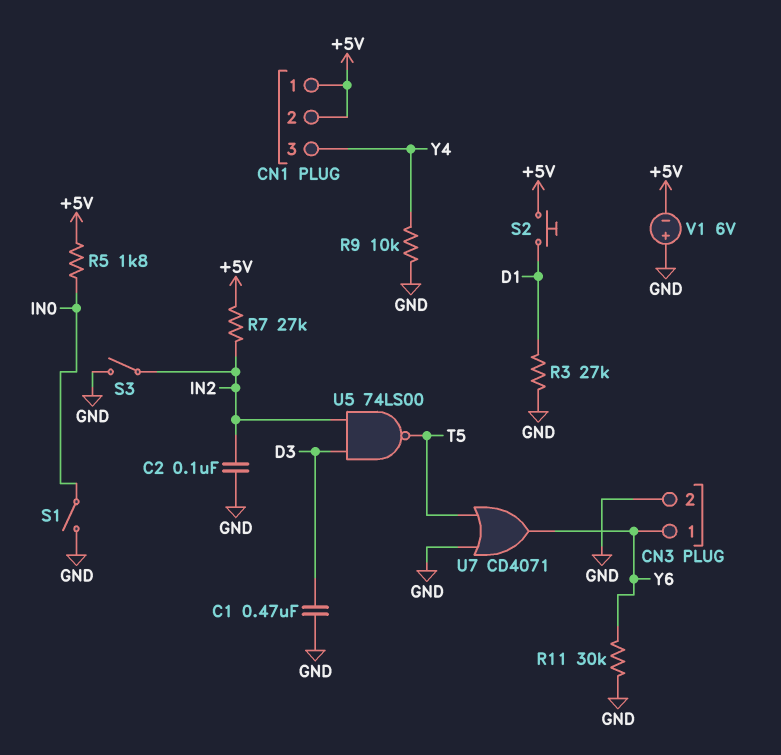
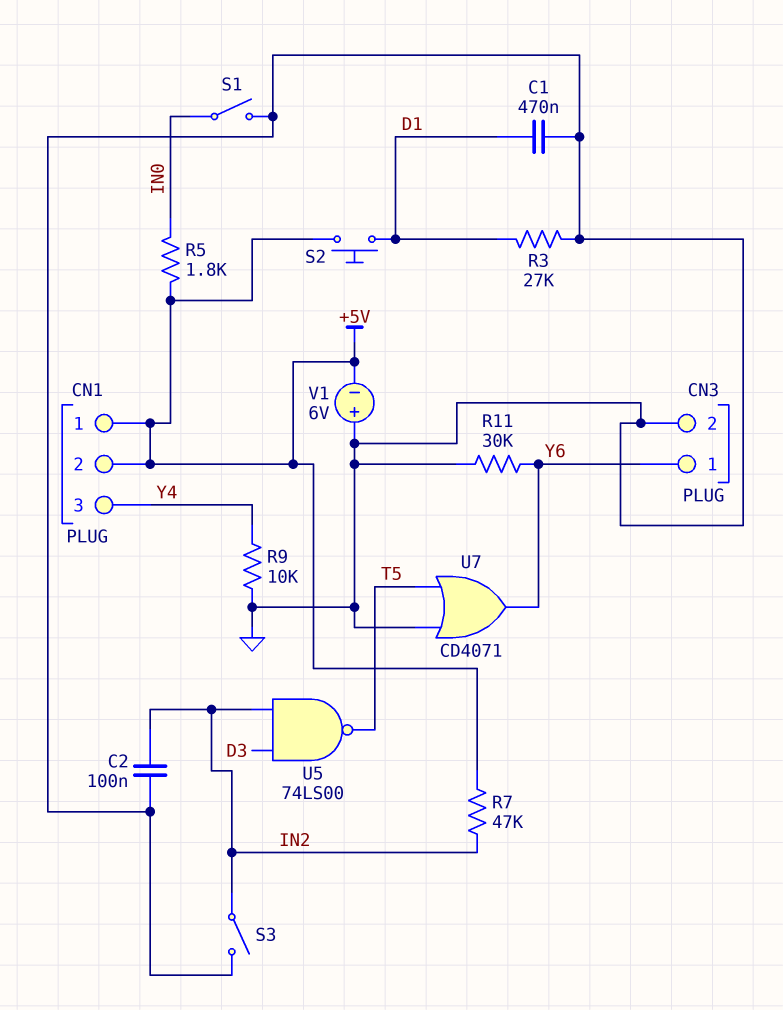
C1: 470nF (D3, GND) -> 470nF (D1, GND)
R7: 27k (+5V, IN2) -> 47k (+5V, IN2)

